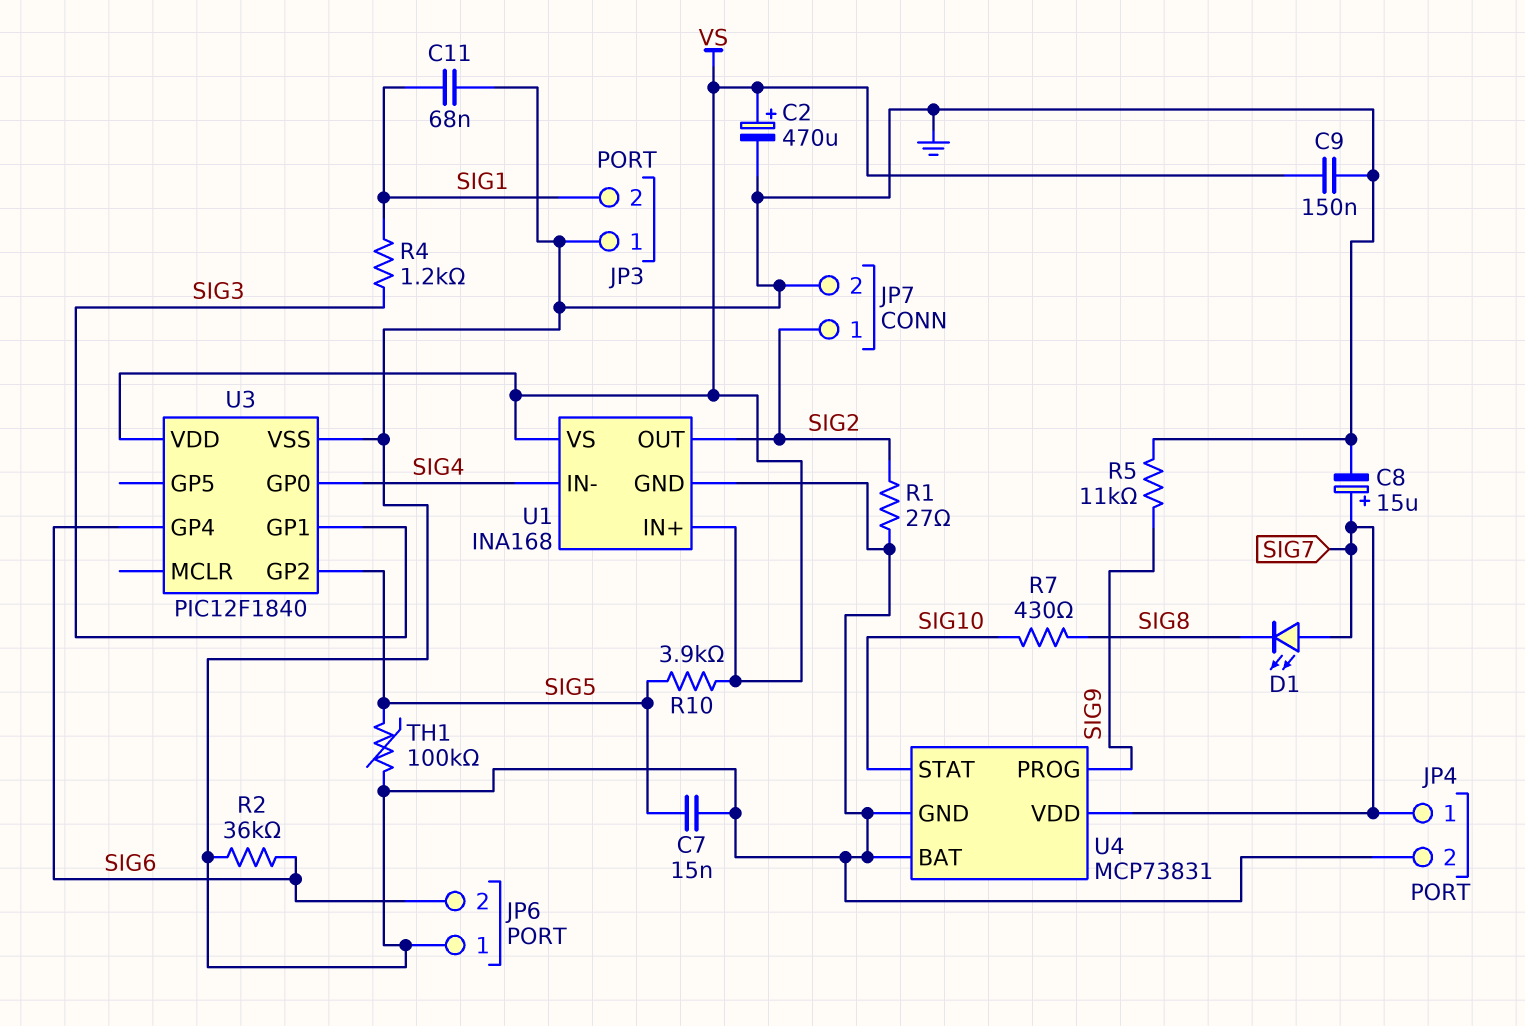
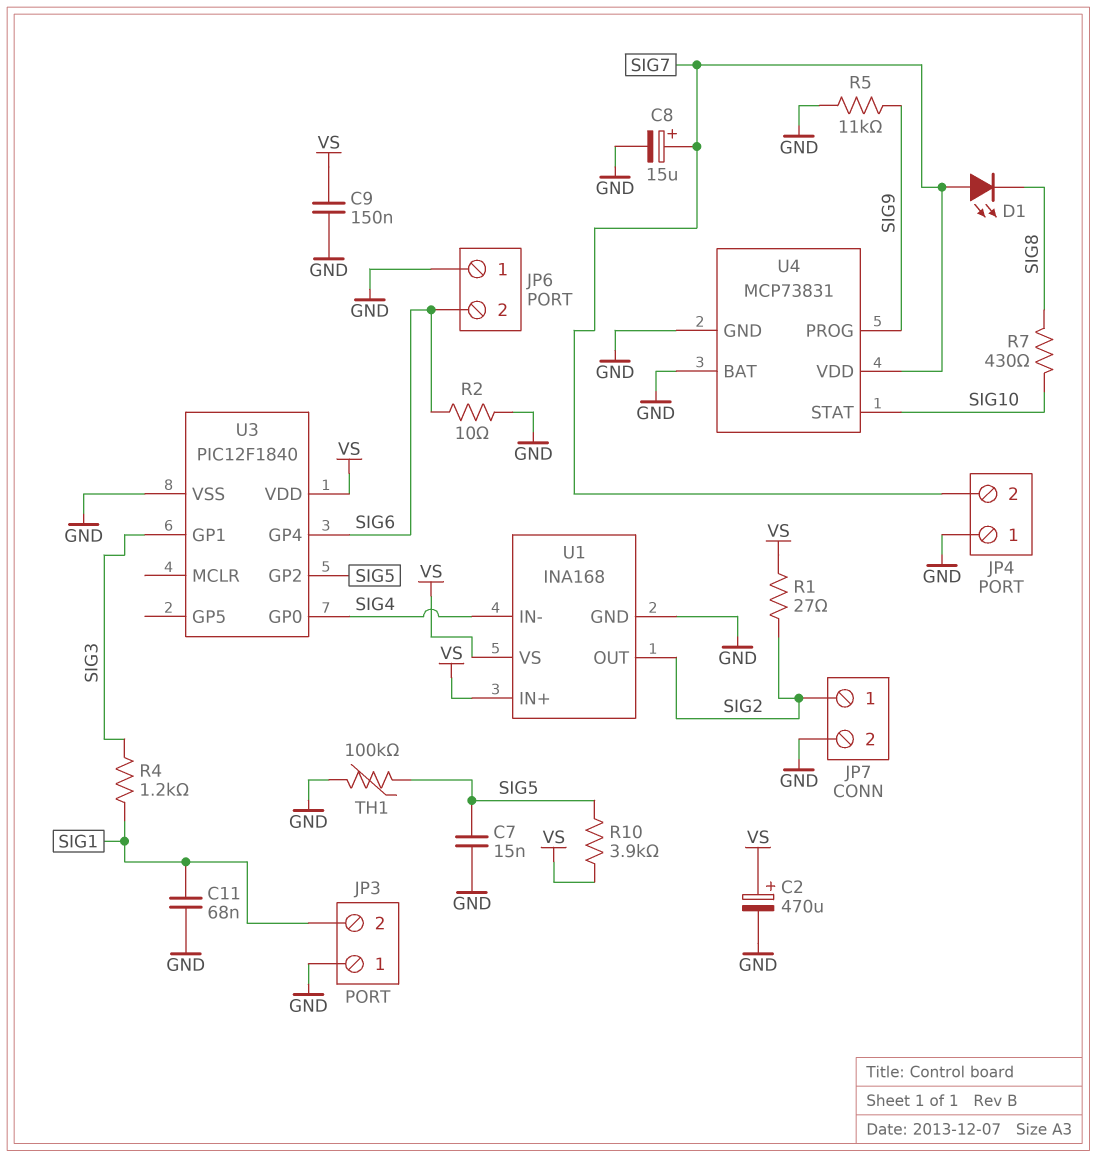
JP4 pin 1: SIG7 -> GND
JP4 pin 2: GND -> SIG7
R1: 27 (GND, SIG2) -> 27 (SIG2, VS)
R2: 36k (GND, SIG6) -> 10 (GND, SIG6)

